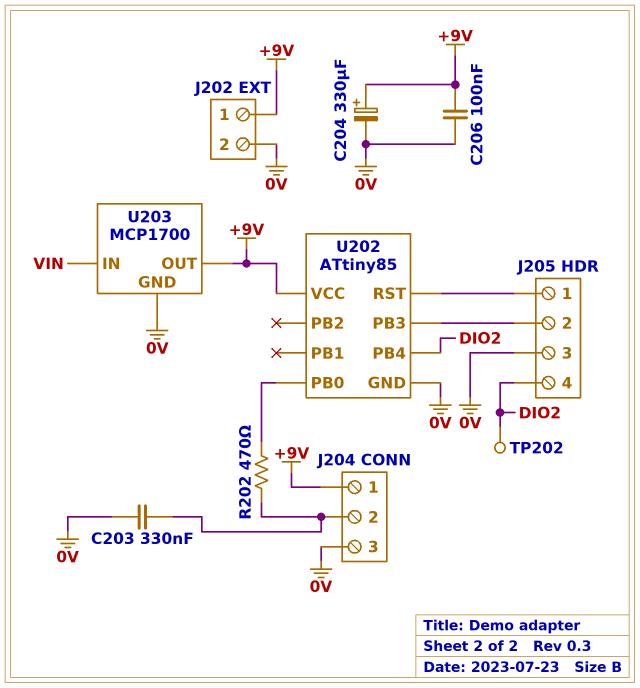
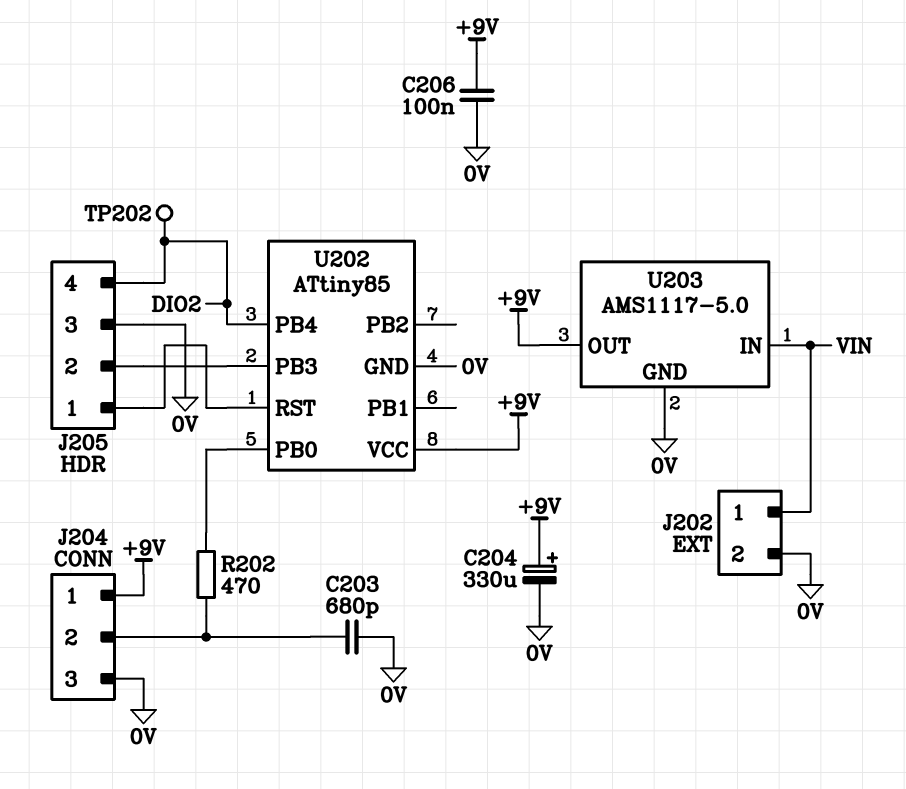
C203: 330nF (0V, J204/2) -> 680pF (0V, J204/2)
J202 pin 1: +9V -> VIN
U203: MCP1700 -> AMS1117-5.0

